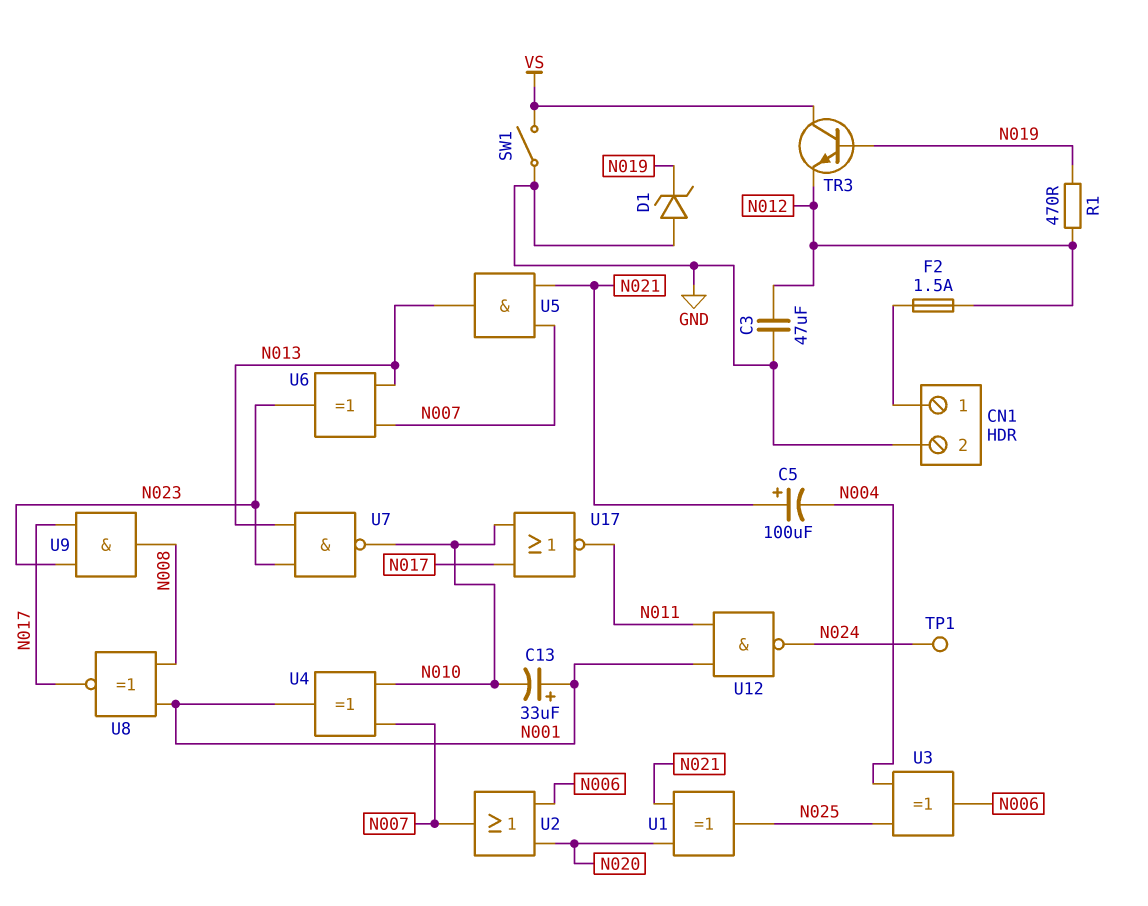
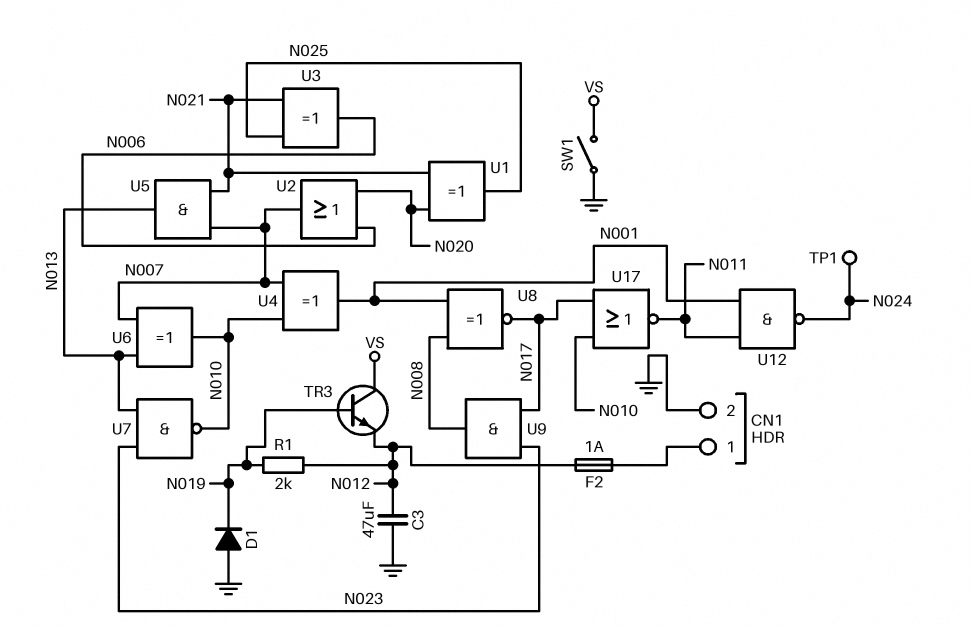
C5: 100uF (plus N021, minus N004) -> none
C13: 33uF (plus N001, minus N010) -> none
D1: zener (A GND, K N019) -> diode (A GND, K N019)
F2: 1.5A (CN1/1, N012) -> 1A (CN1/1, N012)
R1: 470 (N012, N019) -> 2k (N012, N019)
U3: XOR (in N004, in N025, out N006) -> XOR (in N021, in N025, out N006)
U6: XOR (in N007, in N013, out N023) -> XOR (in N007, in N013, out N010)

